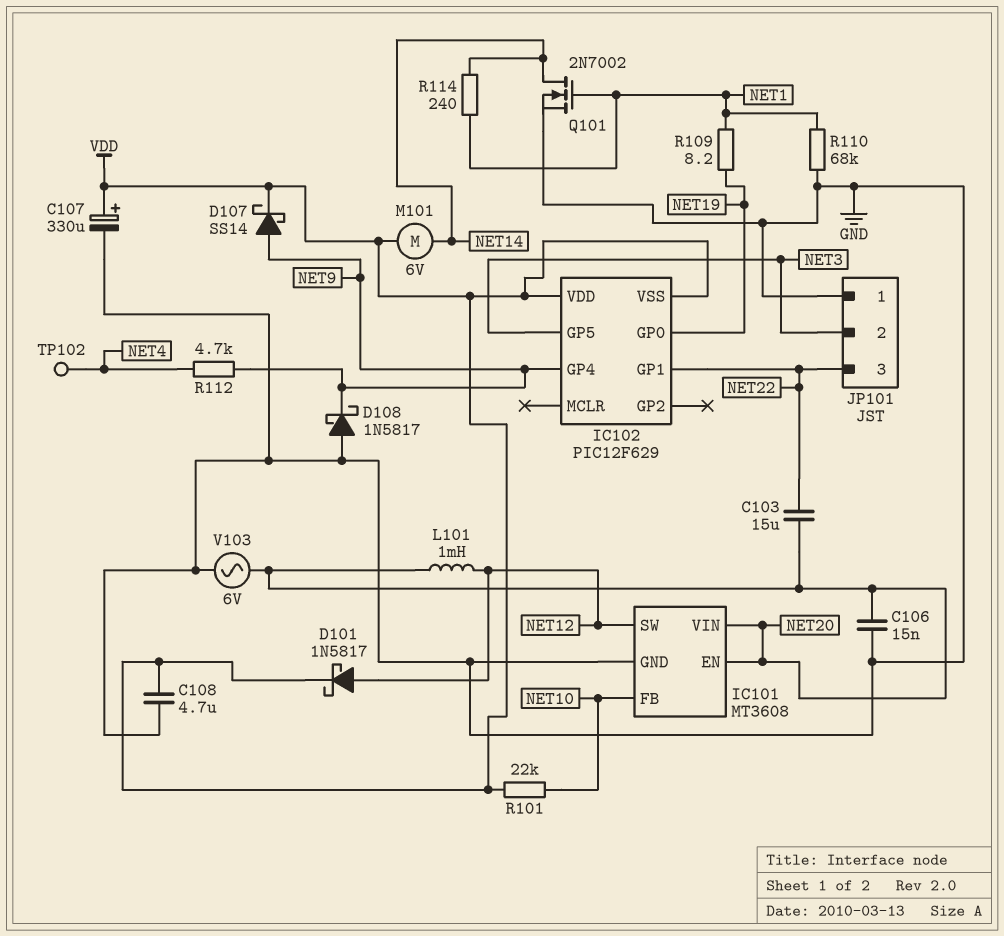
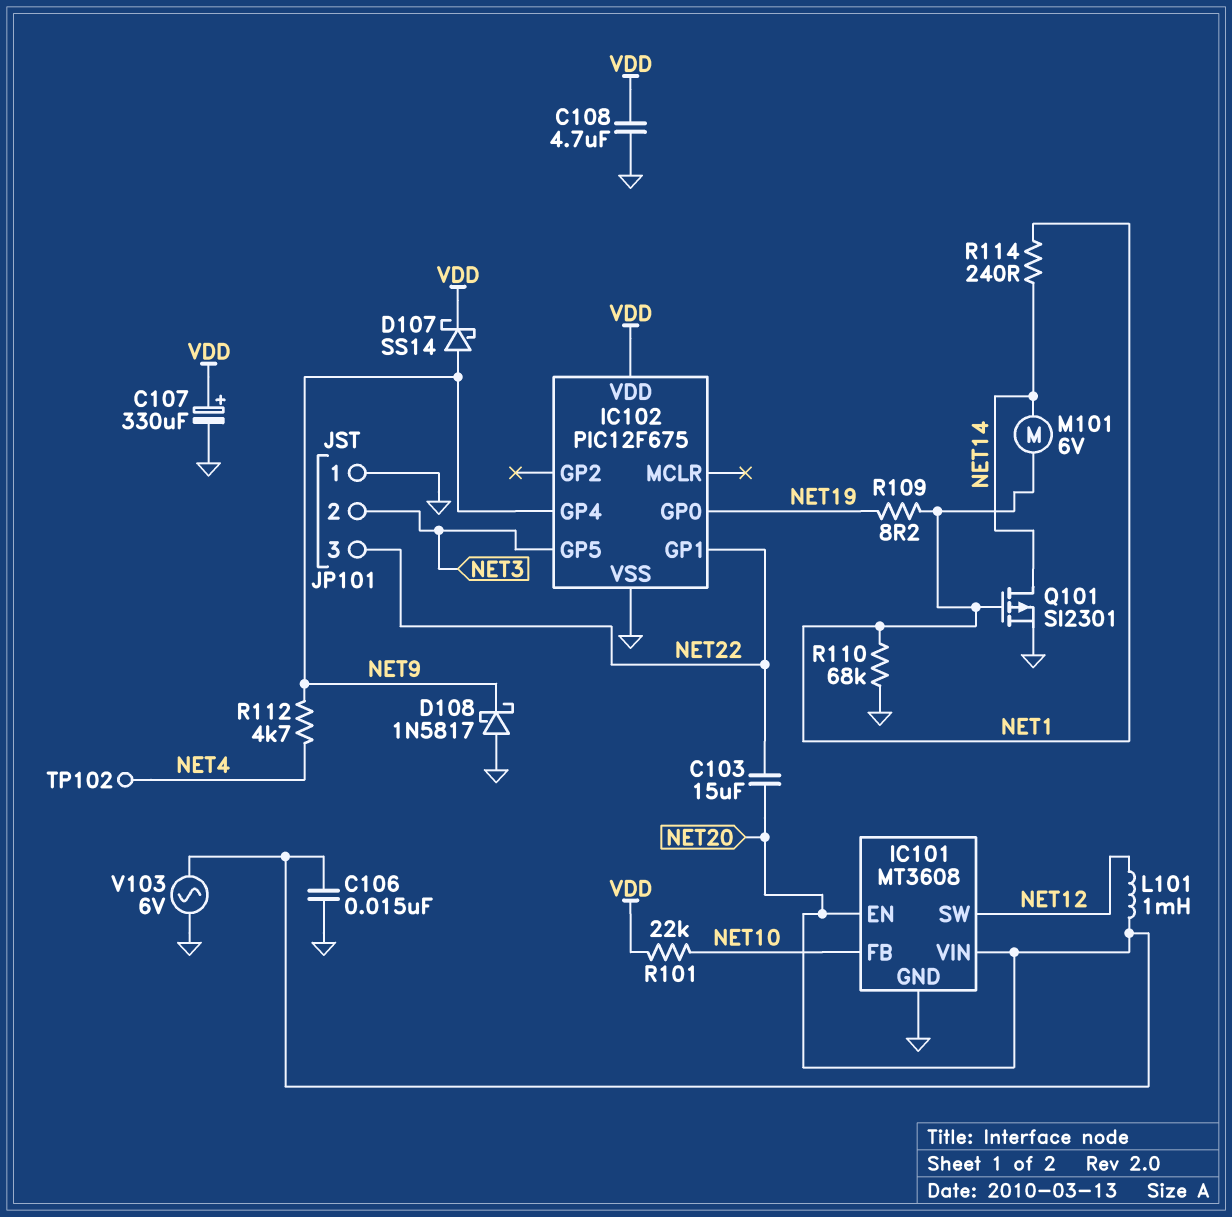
D101: schottky 1N5817 (A NET12, K VDD) -> none
IC102: PIC12F629 -> PIC12F675
IC102 pin VSS: VDD -> GND
M101: motor 6V (NET14, VDD) -> motor 6V (NET1, NET14)
Q101: NMOS 2N7002 (G NET1, D NET14, S GND) -> PMOS SI2301 (G NET1, D NET14, S GND)

